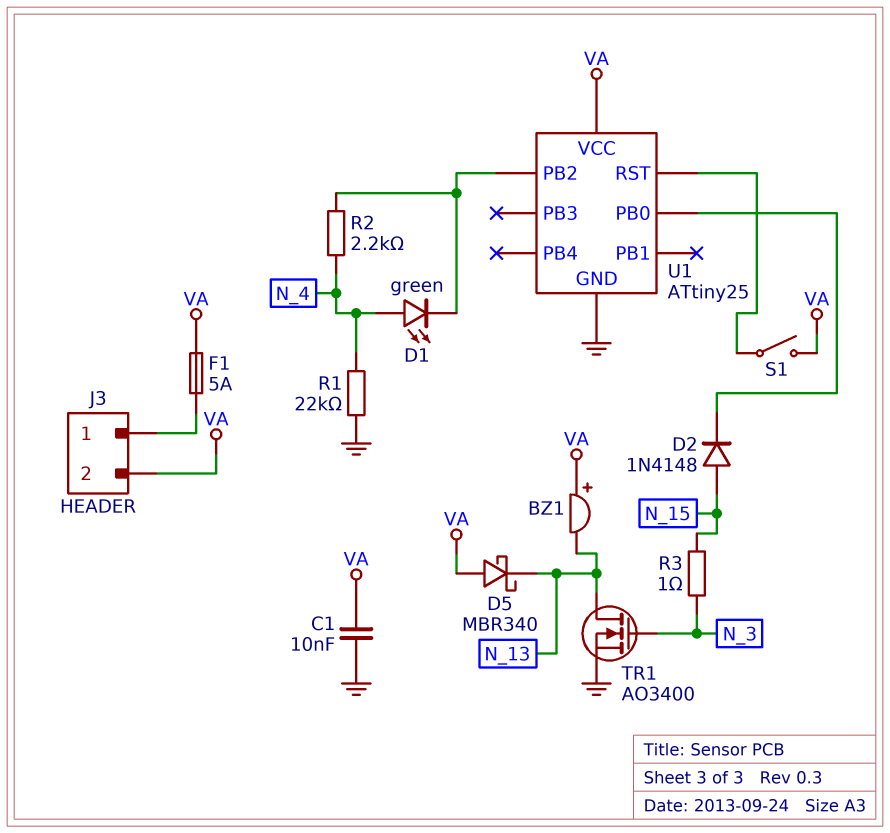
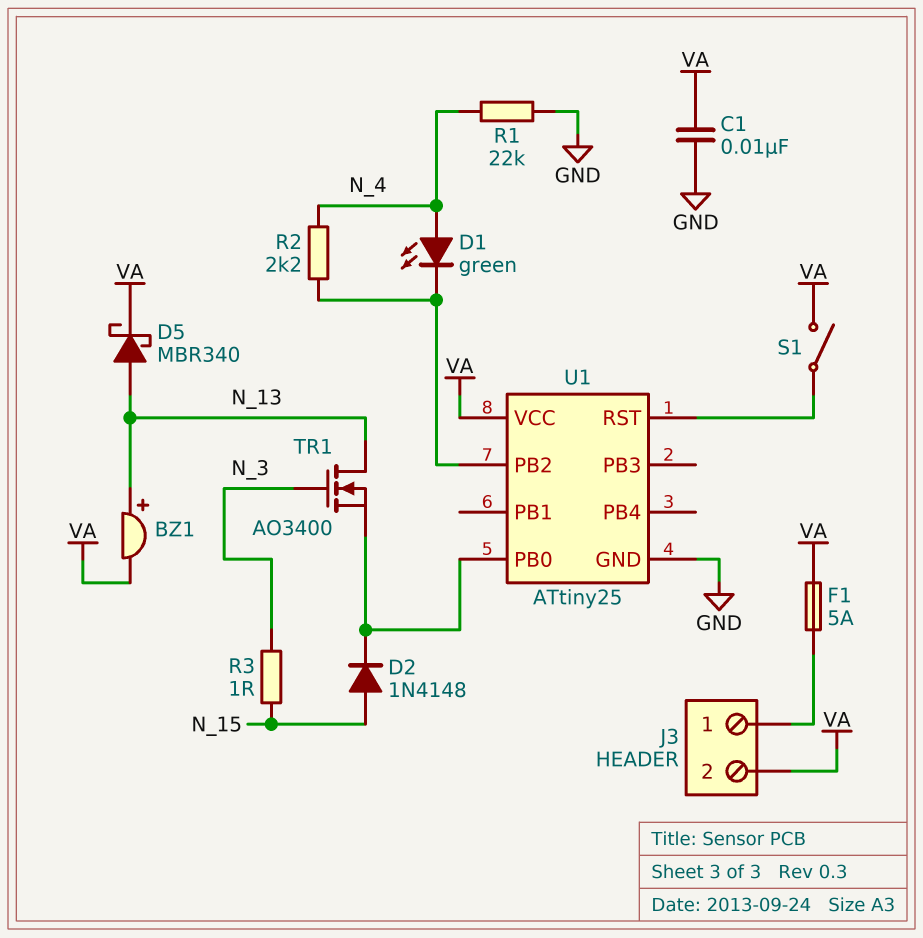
BZ1: buzzer (plus VA, minus N_13) -> buzzer (plus N_13, minus VA)
D5: schottky MBR340 (A VA, K N_13) -> schottky MBR340 (A N_13, K VA)
TR1: NMOS AO3400 (G N_3, D N_13, S GND) -> NMOS AO3400 (G N_3, D N_13, S U1/PB0)

